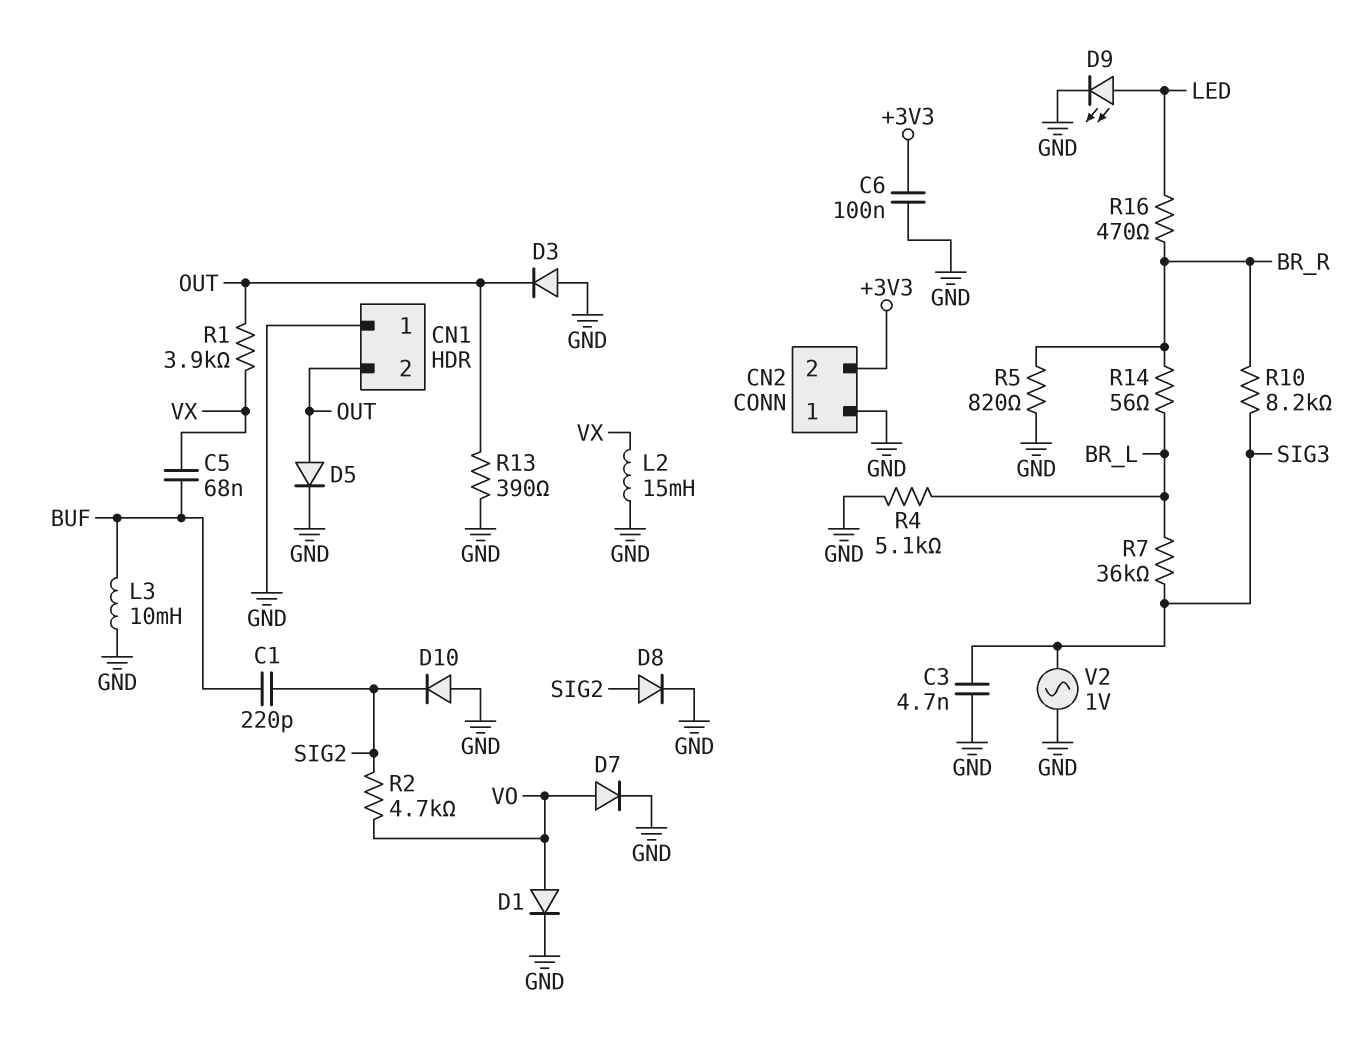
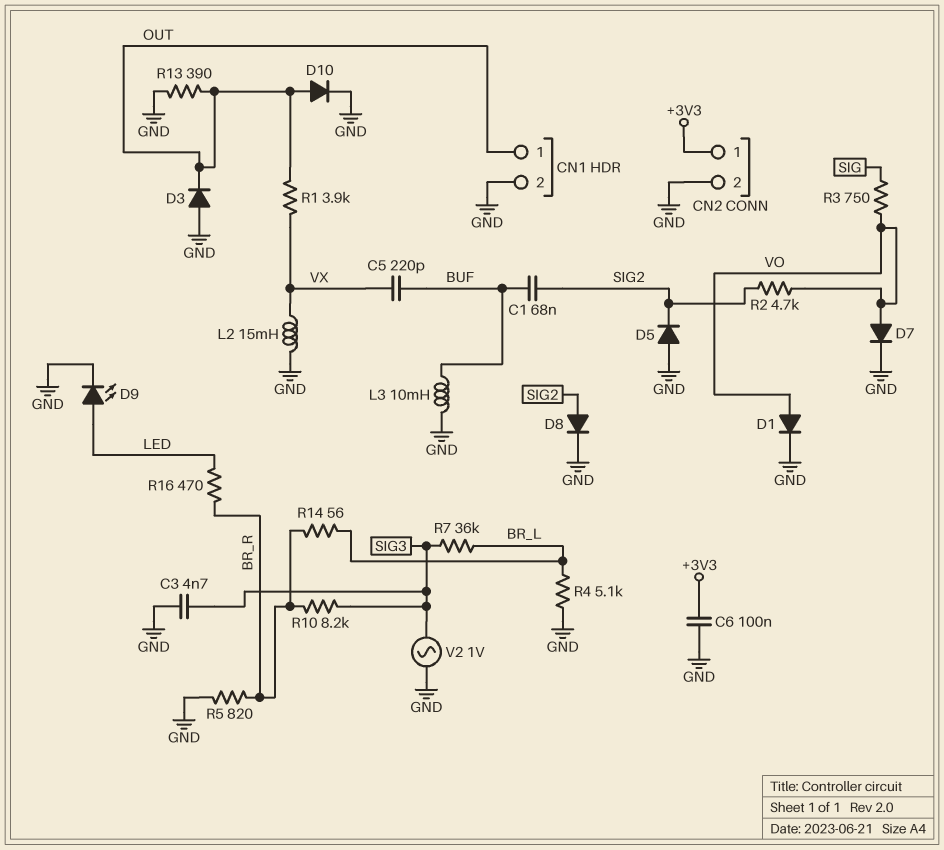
C1: 220pF (BUF, SIG2) -> 68nF (BUF, SIG2)
C5: 68nF (BUF, VX) -> 220pF (BUF, VX)
CN1 pin 1: GND -> OUT
CN1 pin 2: OUT -> GND
CN2 pin 1: GND -> +3V3
CN2 pin 2: +3V3 -> GND
D5: diode (A OUT, K GND) -> diode (A GND, K SIG2)
D10: diode (A GND, K SIG2) -> diode (A OUT, K GND)
R3: none -> 750 (SIG, VO)

